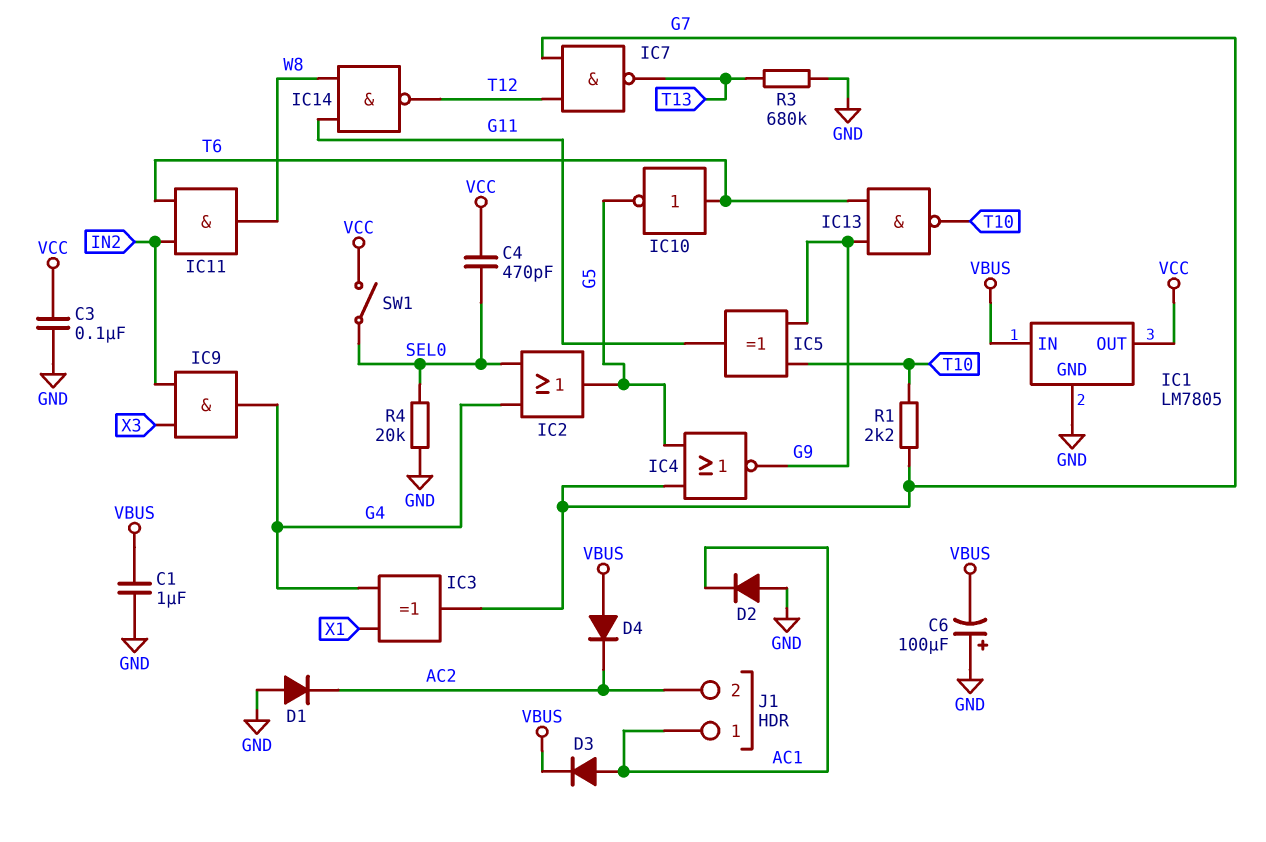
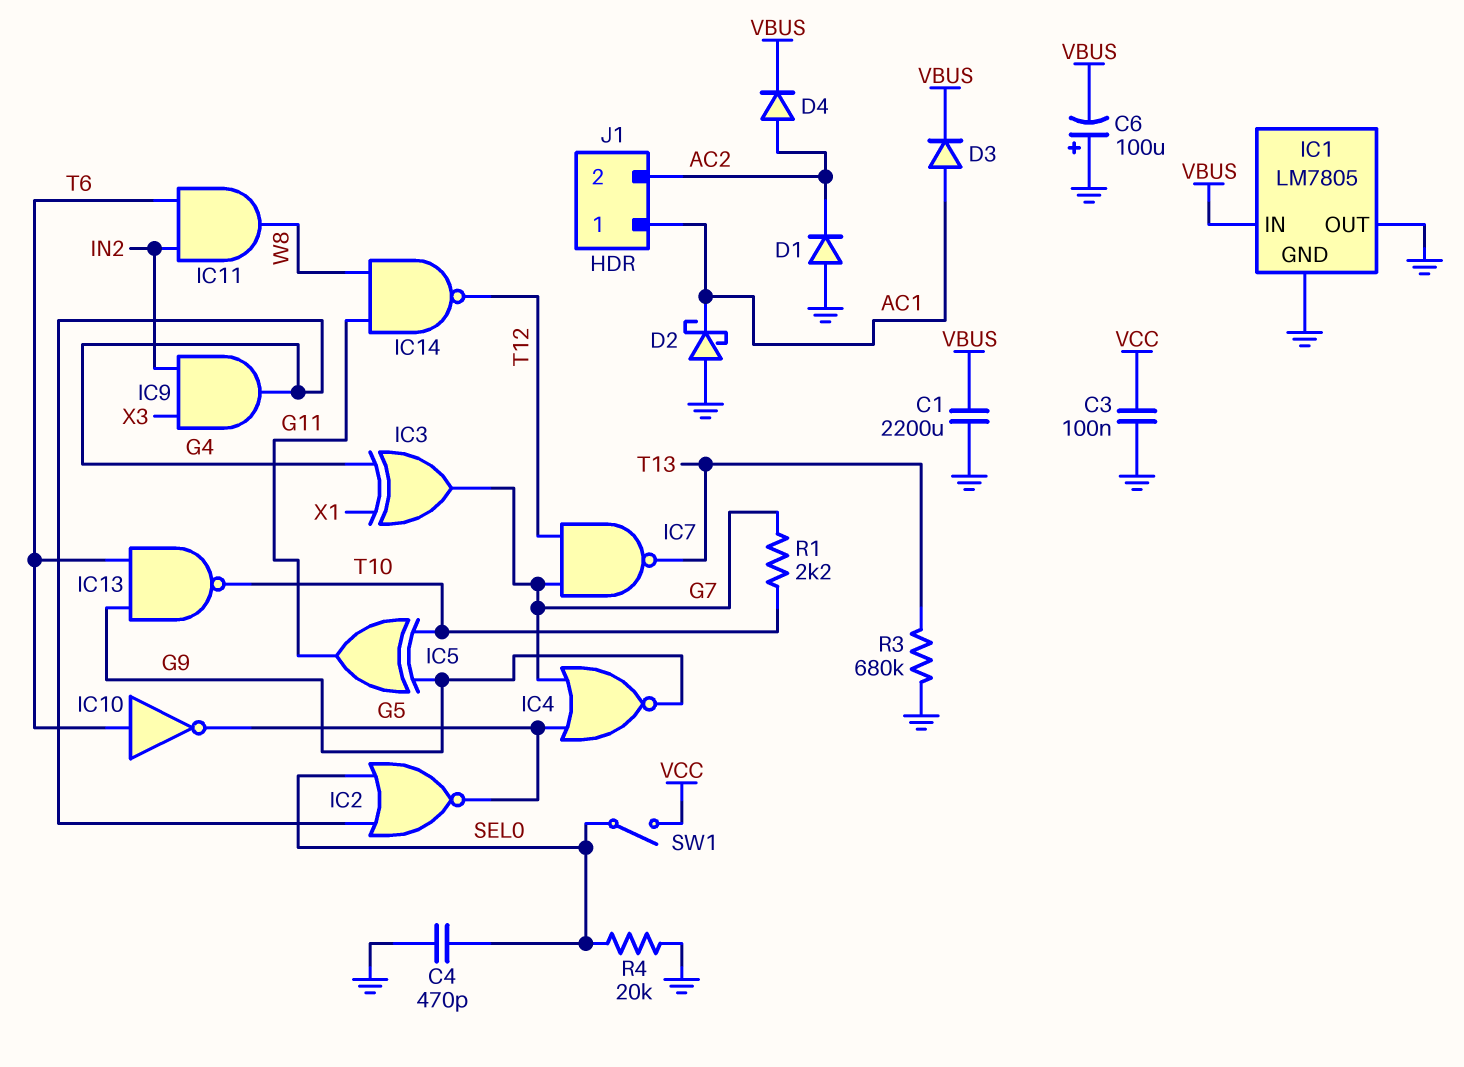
C1: 1uF (GND, VBUS) -> 2200uF (GND, VBUS)
C4: 470pF (SEL0, VCC) -> 470pF (GND, SEL0)
D2: diode (A GND, K AC1) -> schottky (A GND, K AC1)
D4: diode (A VBUS, K AC2) -> diode (A AC2, K VBUS)
IC1 pin OUT: VCC -> GND
IC2: OR (in G4, in SEL0, out G5) -> NOR (in G4, in SEL0, out G5)

